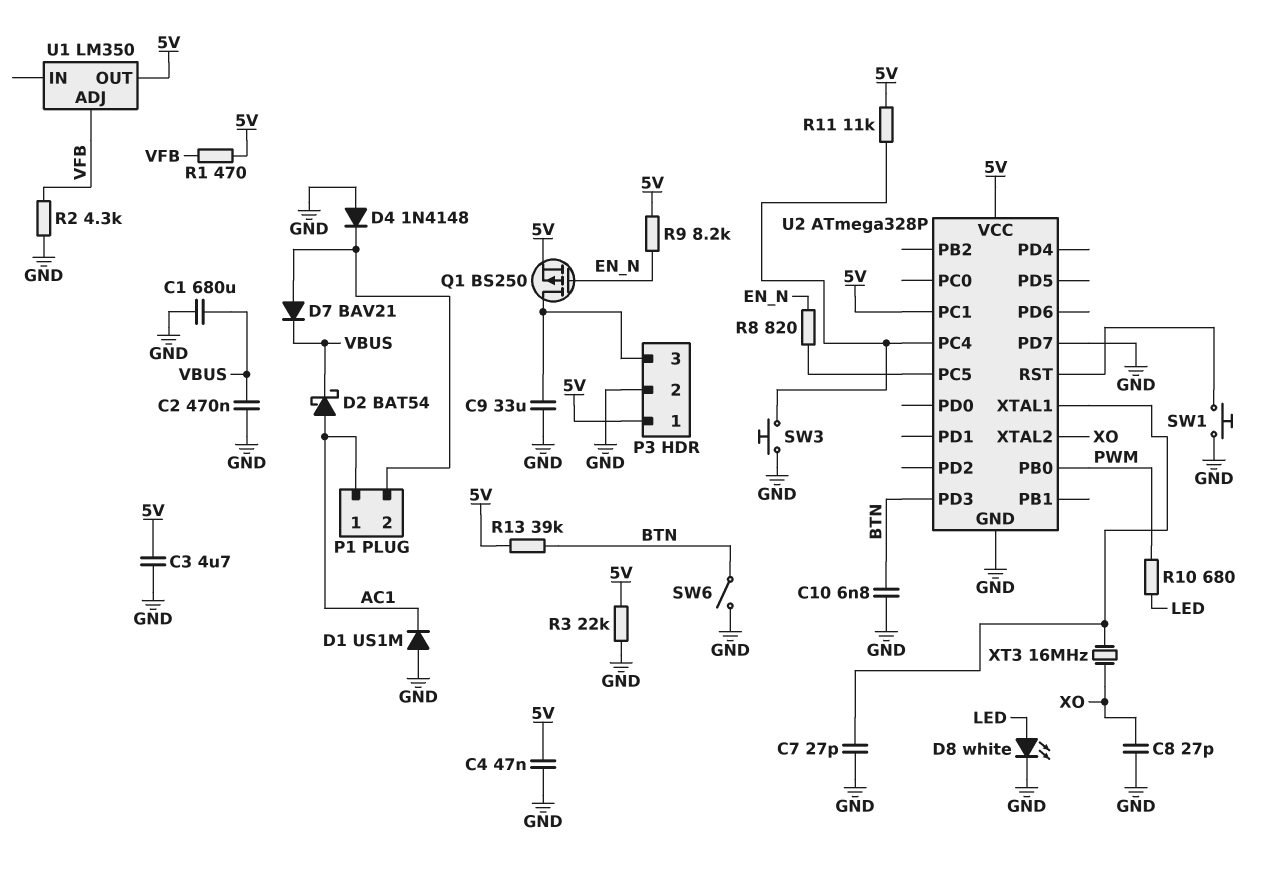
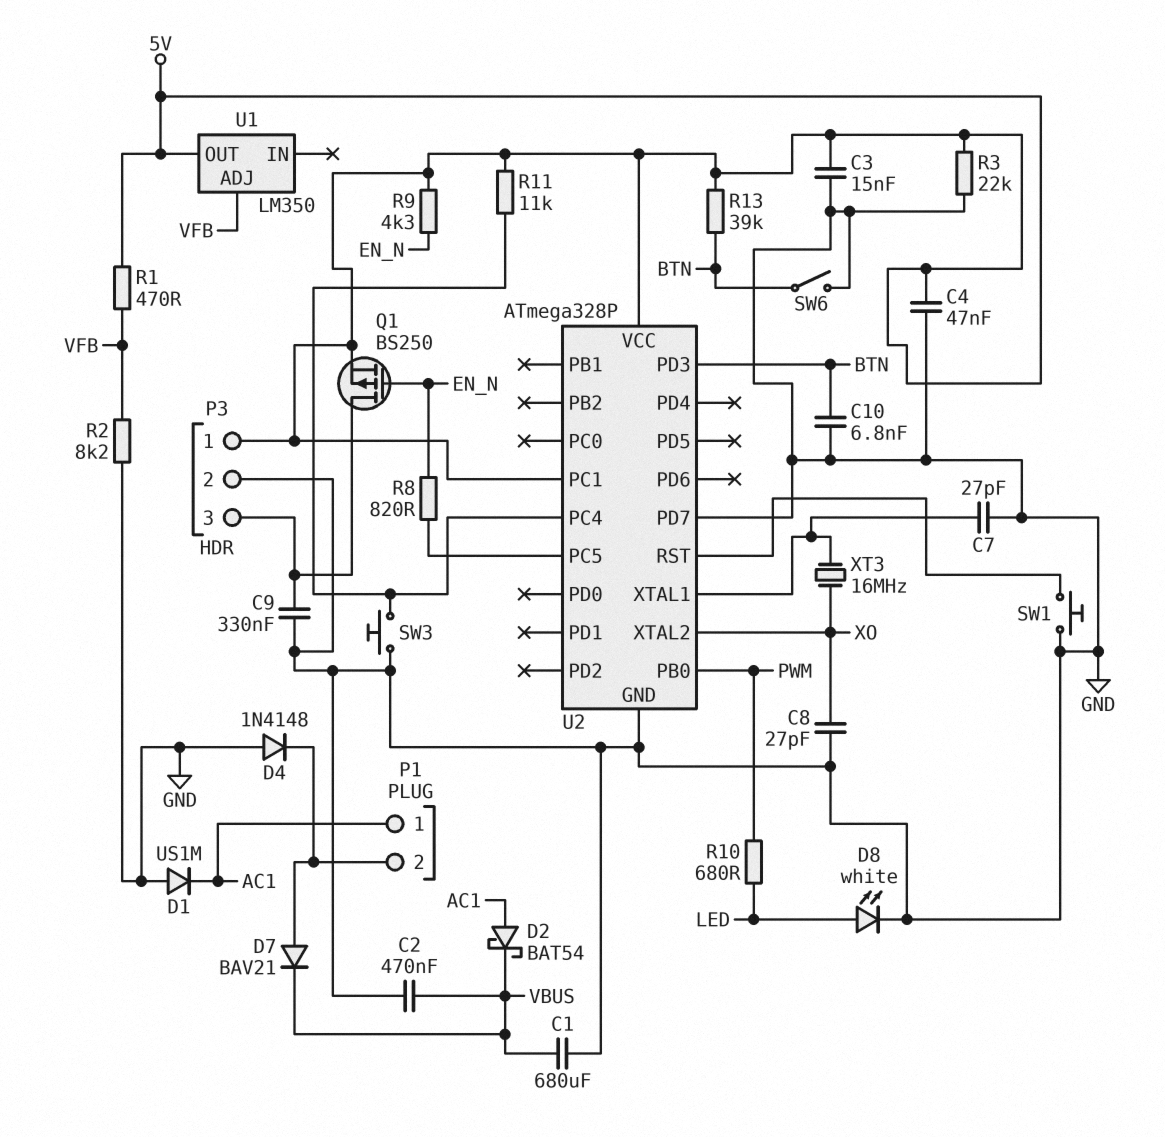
C3: 4.7uF (5V, GND) -> 15nF (5V, GND)
C9: 33uF (GND, P3/3) -> 330nF (GND, P3/3)
R2: 4.3k (GND, VFB) -> 8.2k (GND, VFB)
R9: 8.2k (5V, EN_N) -> 4.3k (5V, EN_N)

